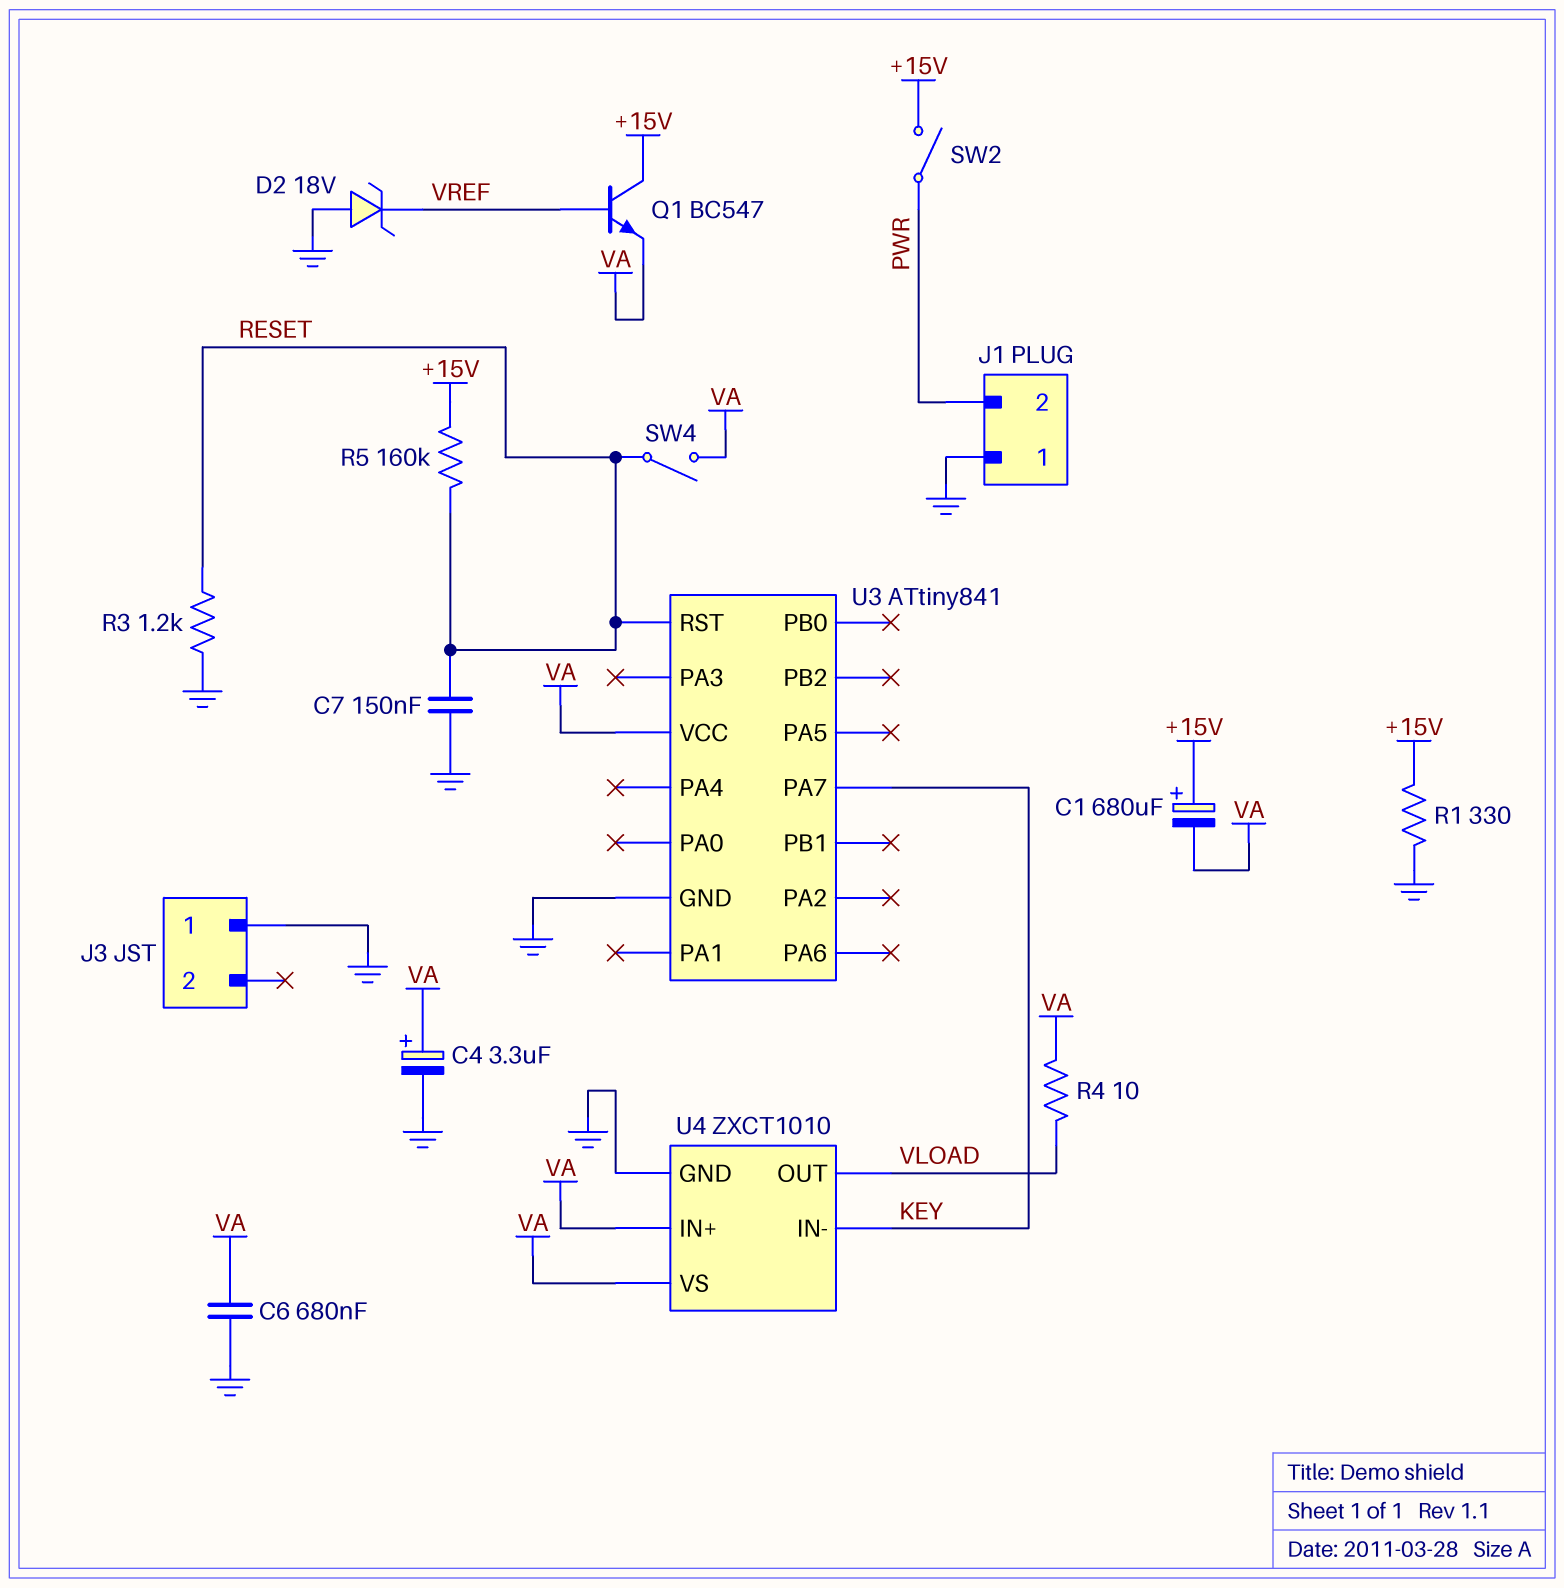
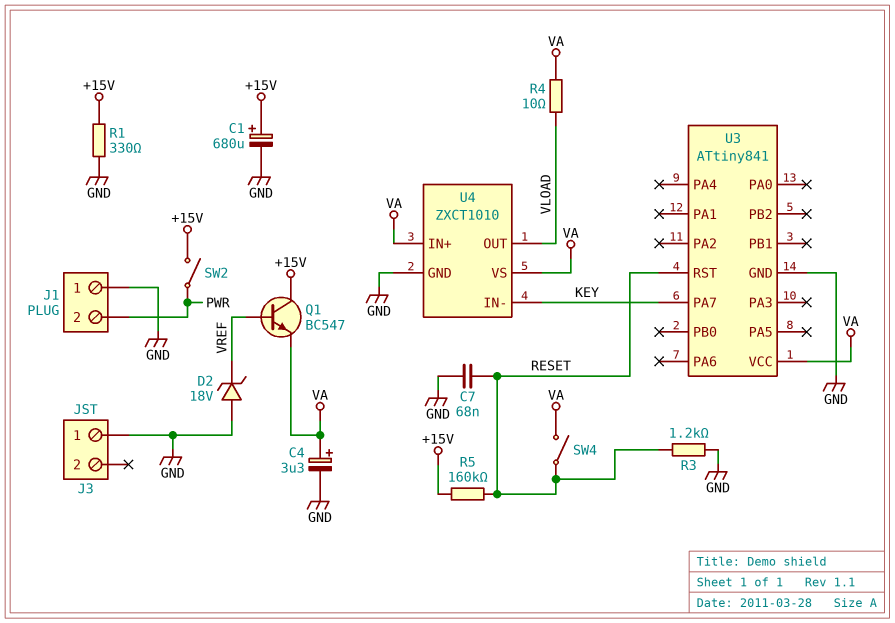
C1: 680uF (plus +15V, minus VA) -> 680uF (plus +15V, minus GND)
C6: 680nF (GND, VA) -> none
C7: 150nF (GND, RESET) -> 68nF (GND, RESET)

